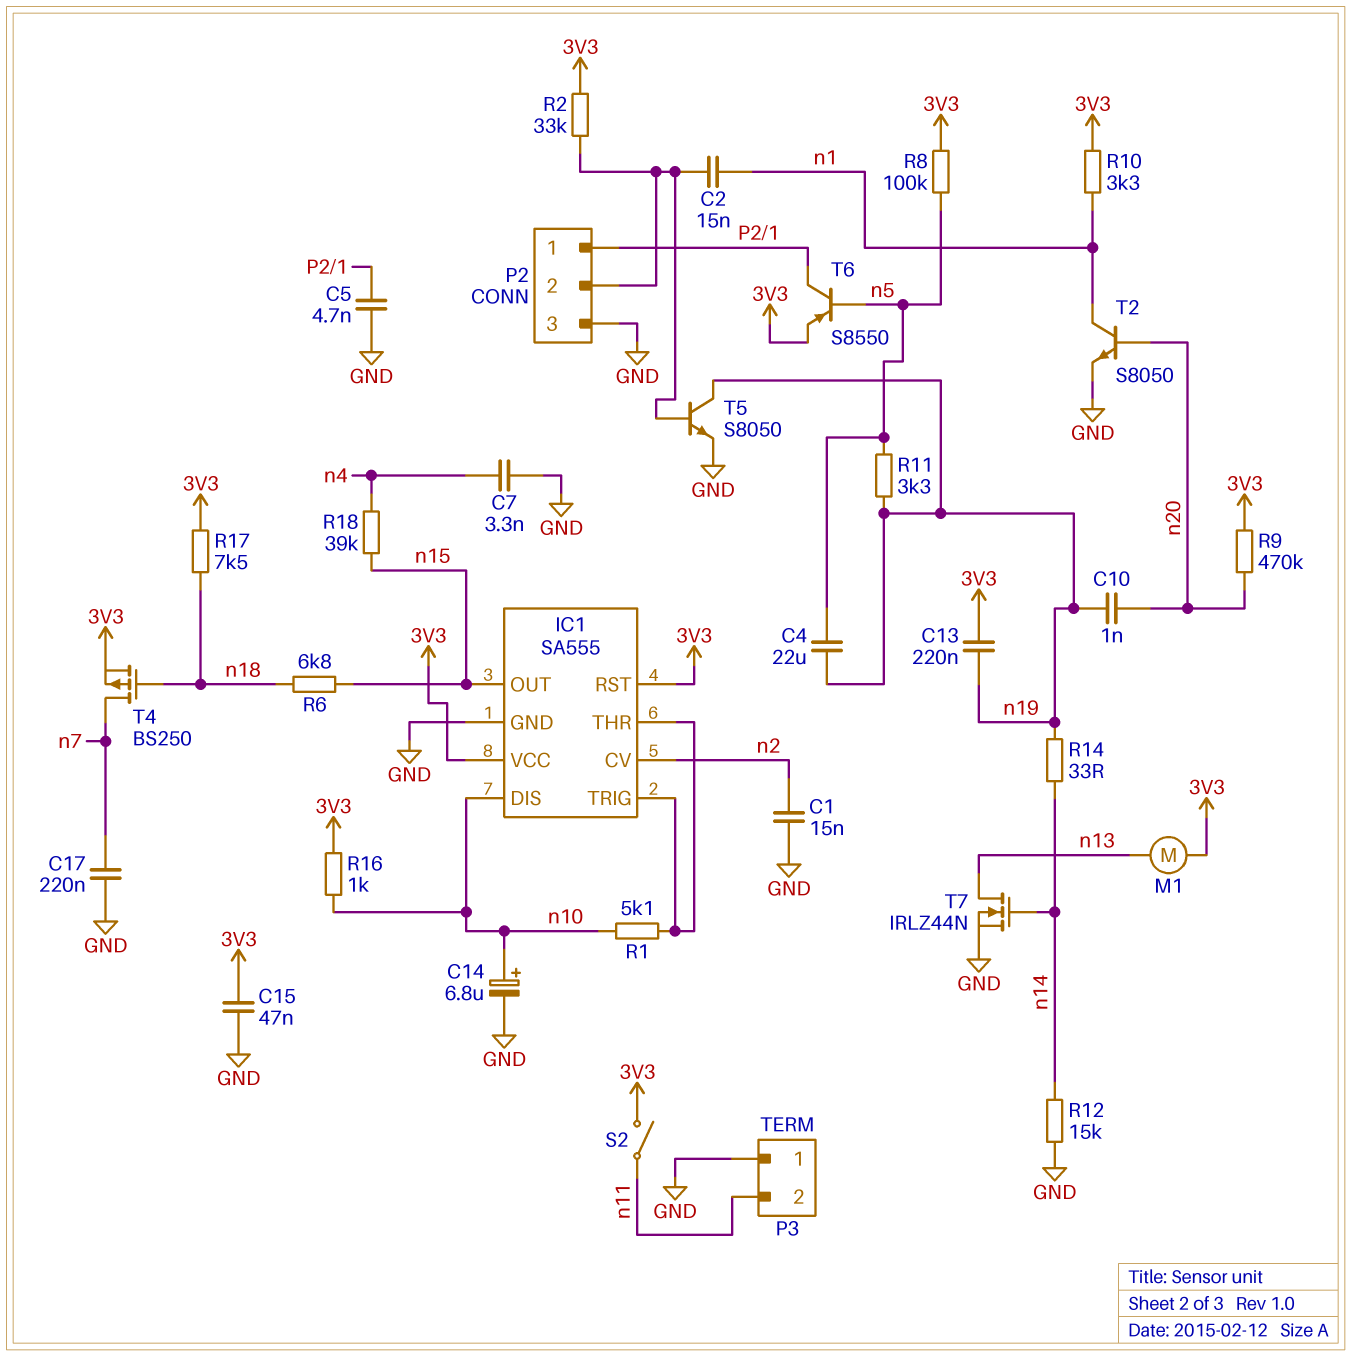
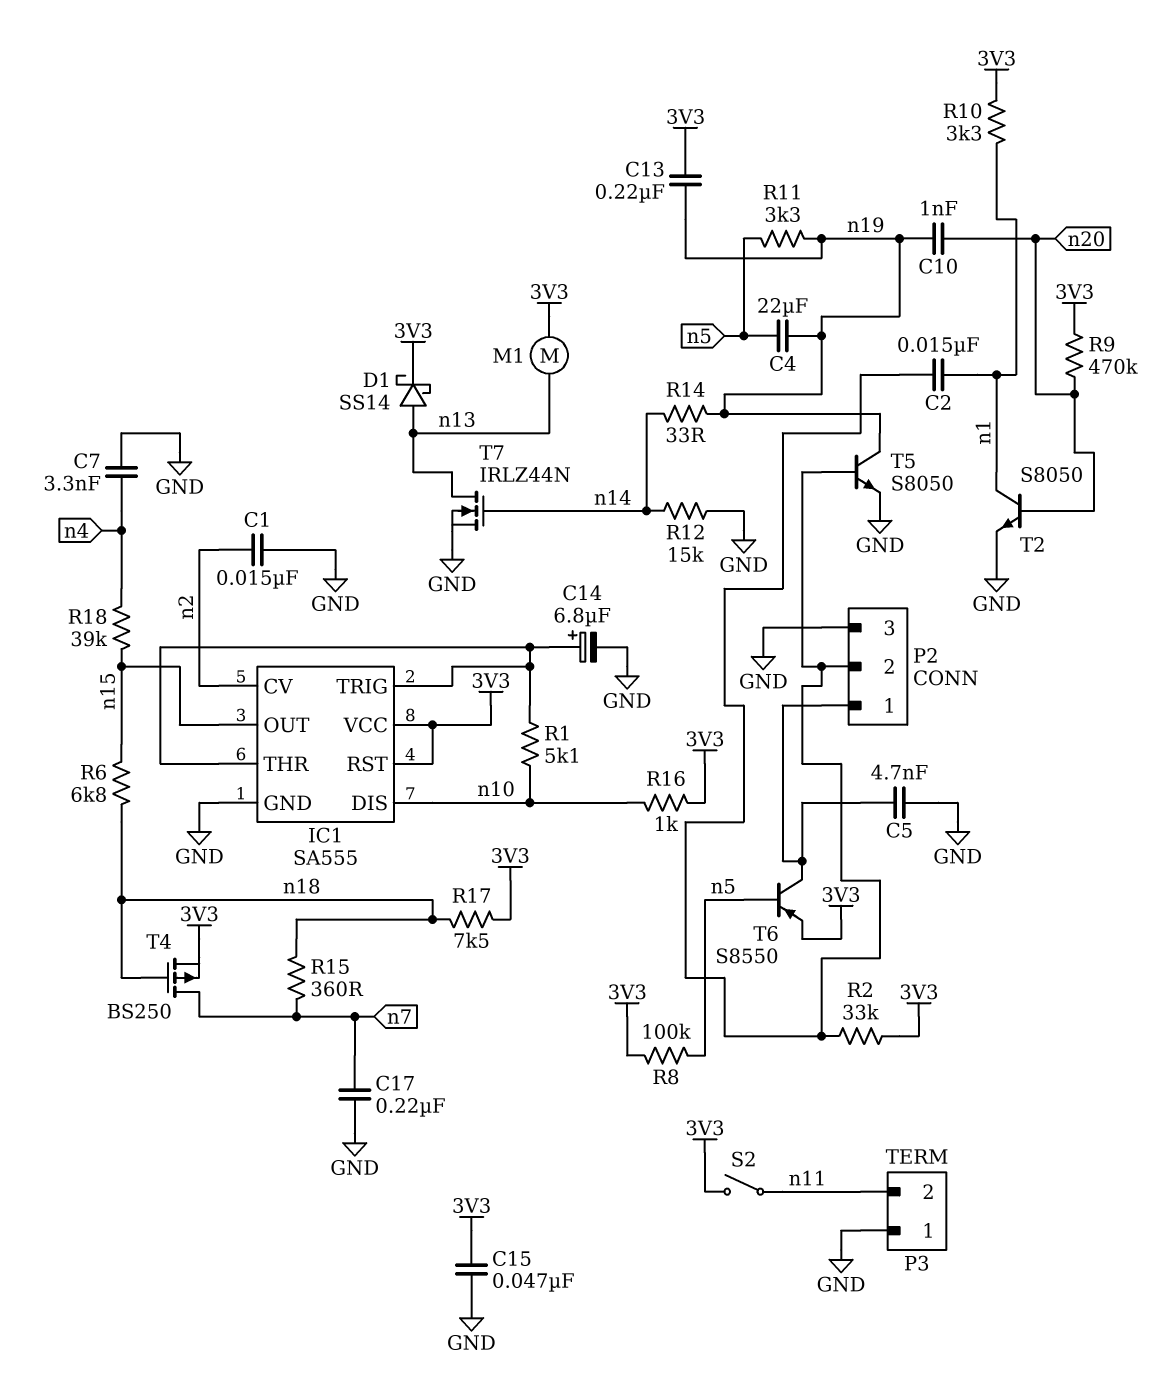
C14: 6.8uF (plus n10, minus GND) -> 6.8uF (plus IC1/THR, minus GND)
D1: none -> schottky SS14 (A n13, K 3V3)
R15: none -> 360 (n7, n18)

